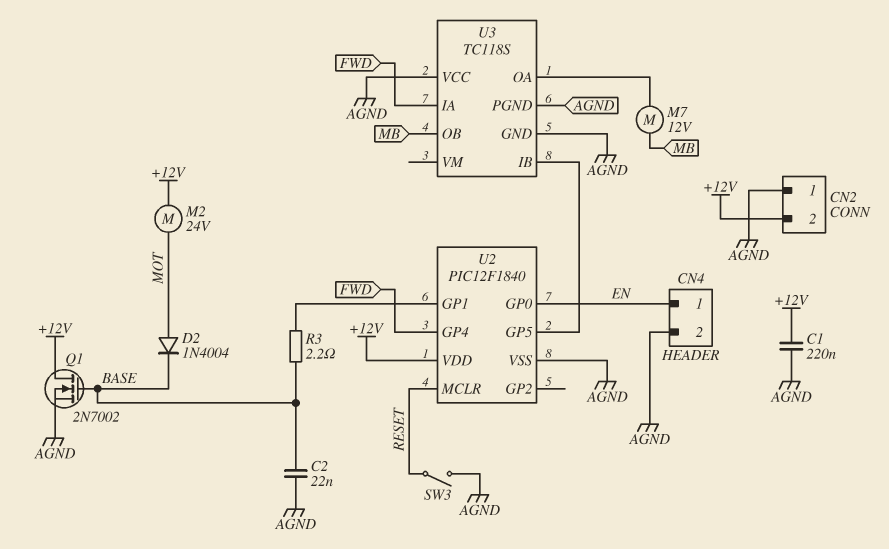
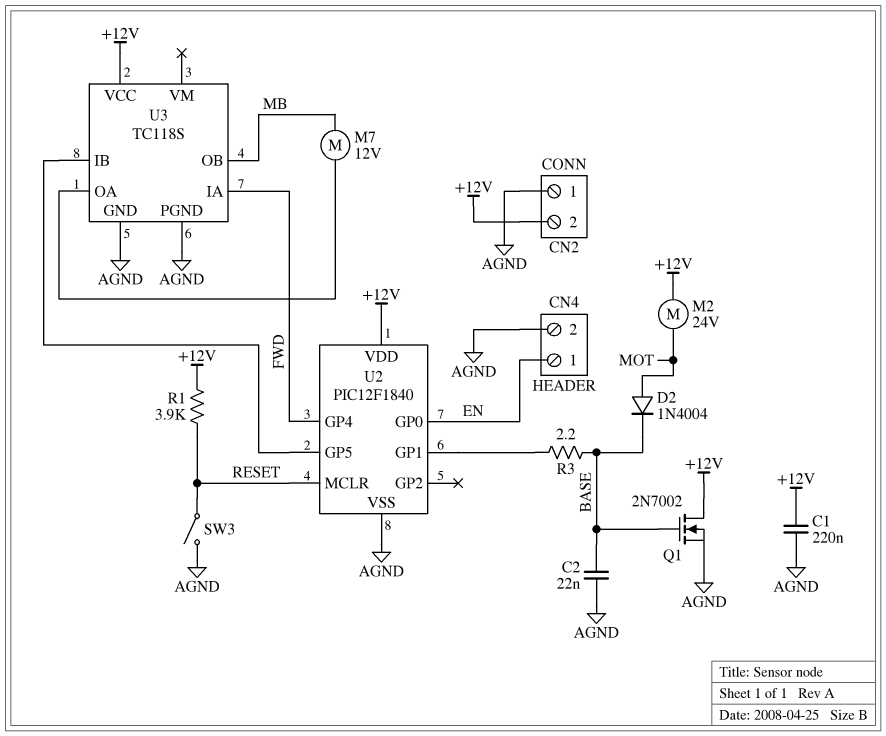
R1: none -> 3.9k (+12V, RESET)
U3 pin VCC: AGND -> +12V

